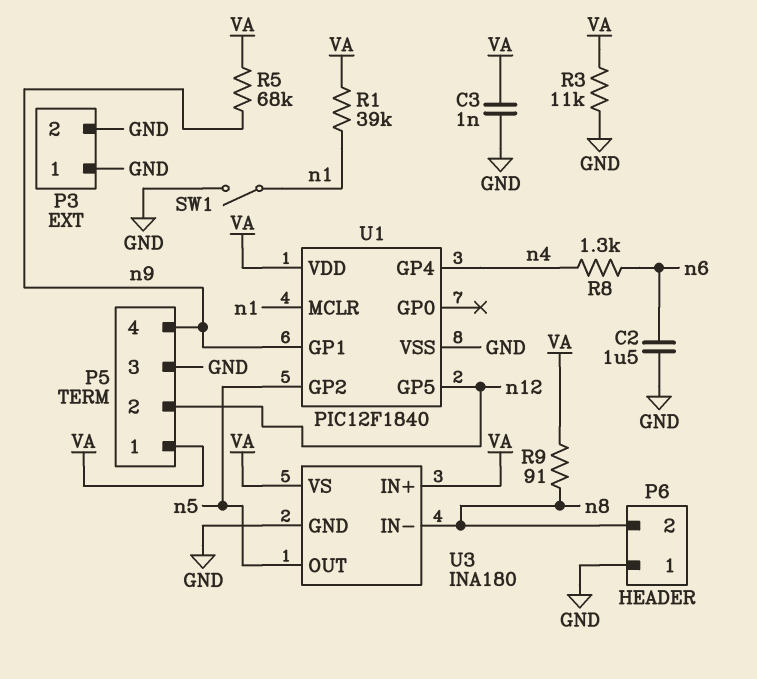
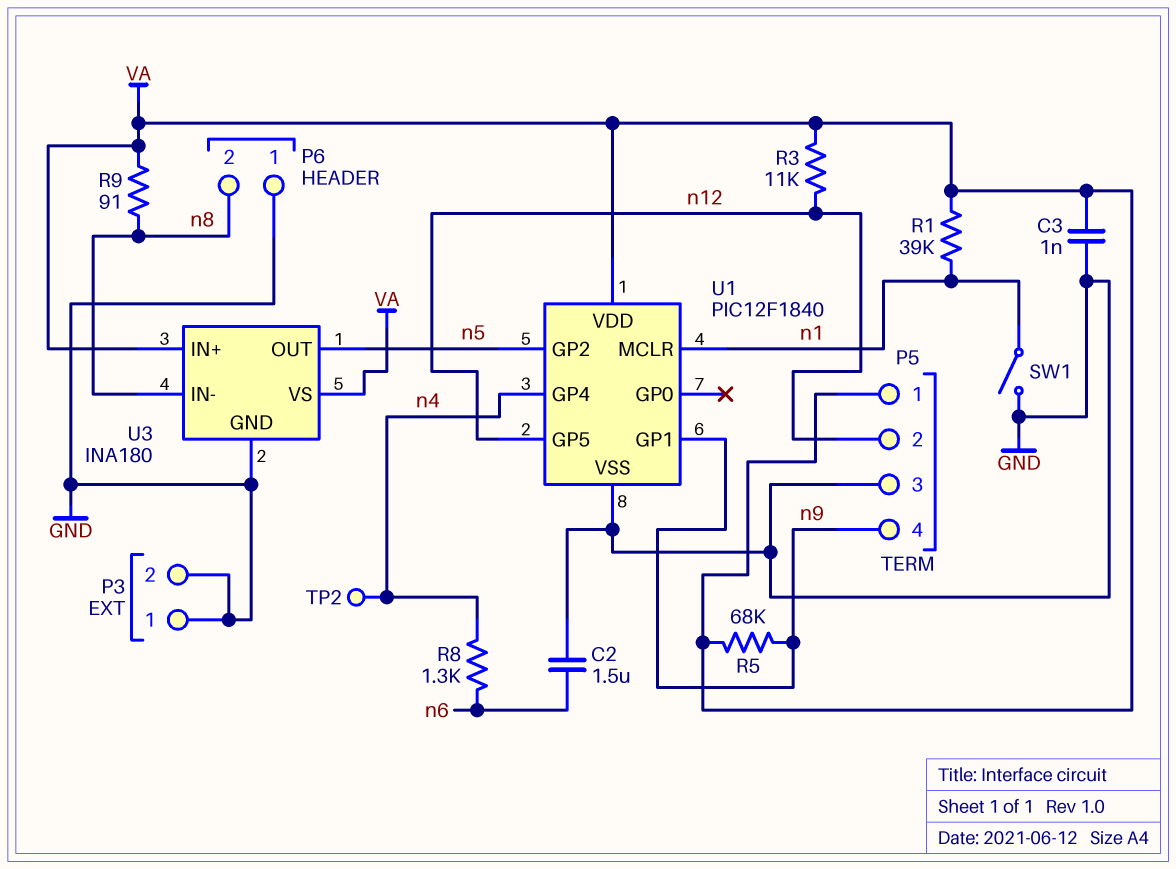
R3: 11k (GND, VA) -> 11k (VA, n12)
TP2: none -> test point (n4)

